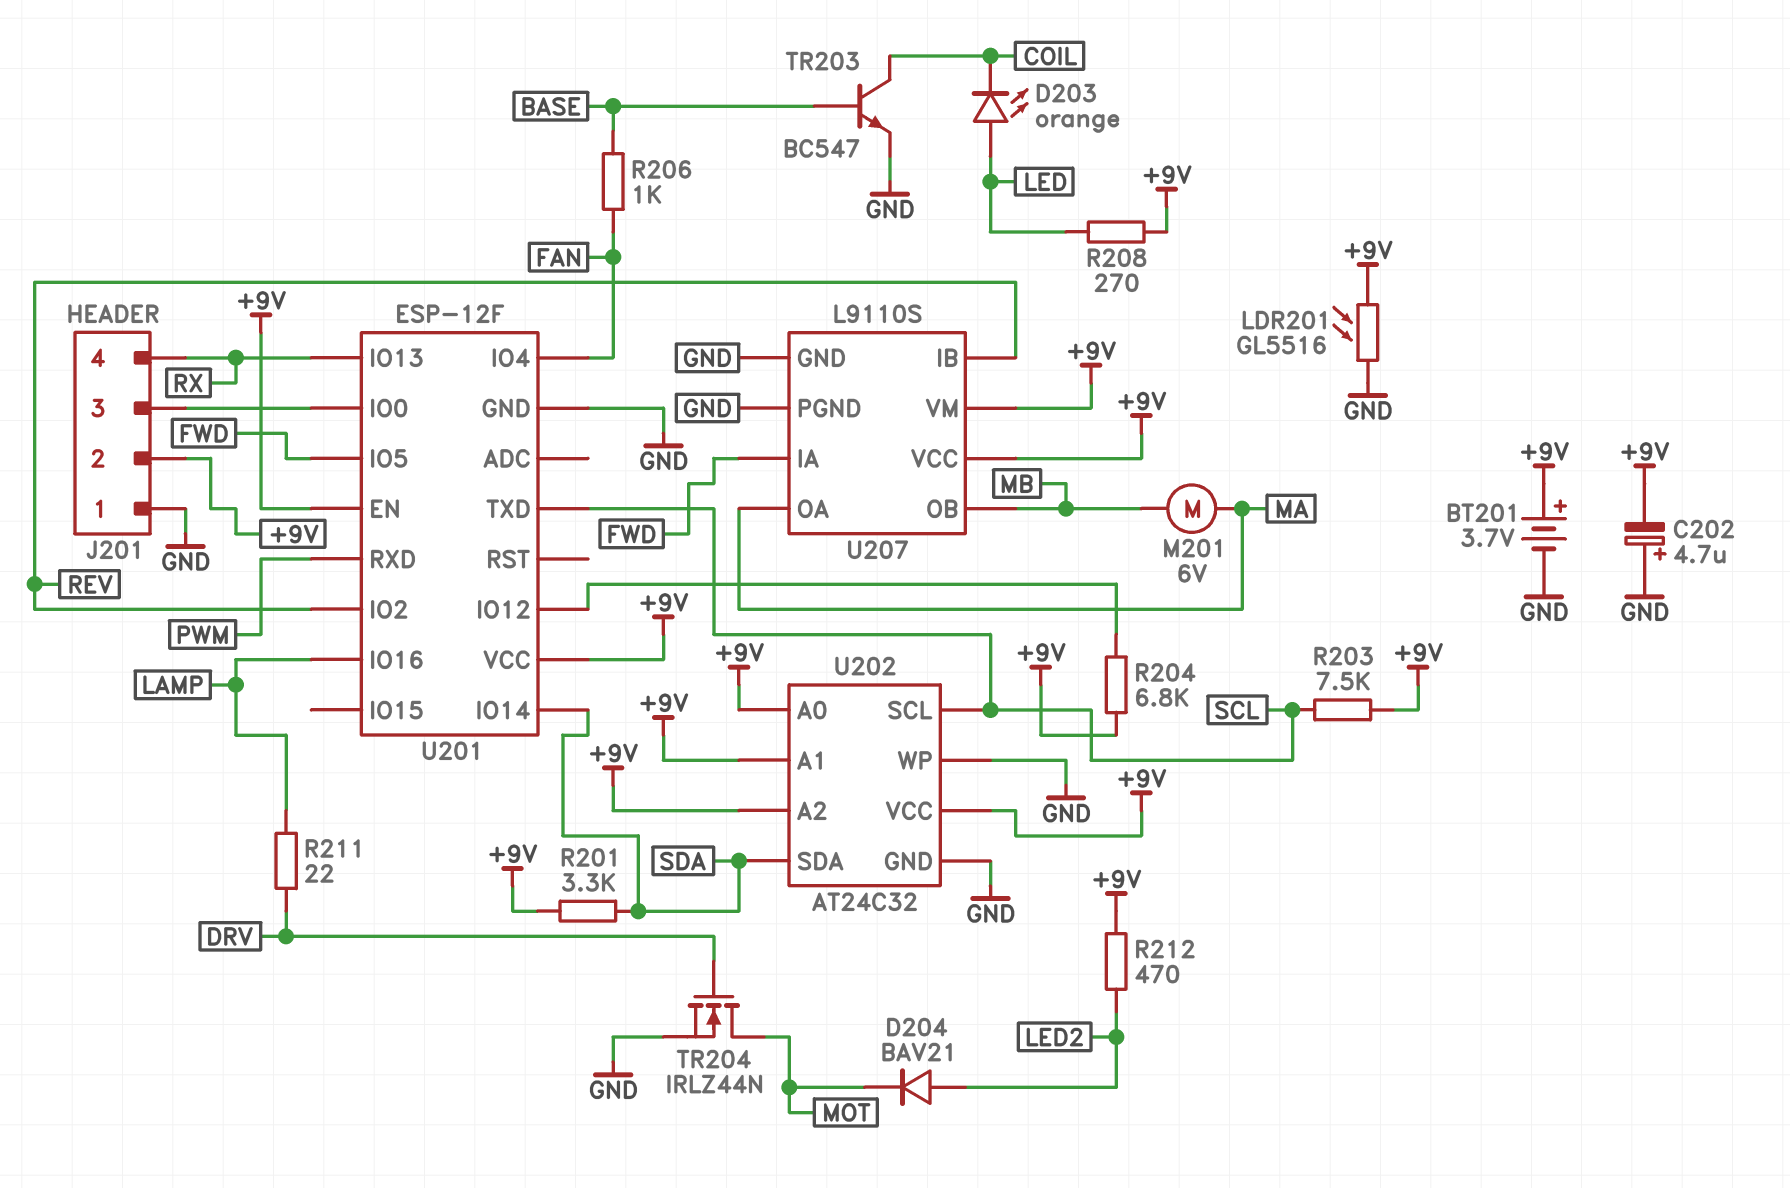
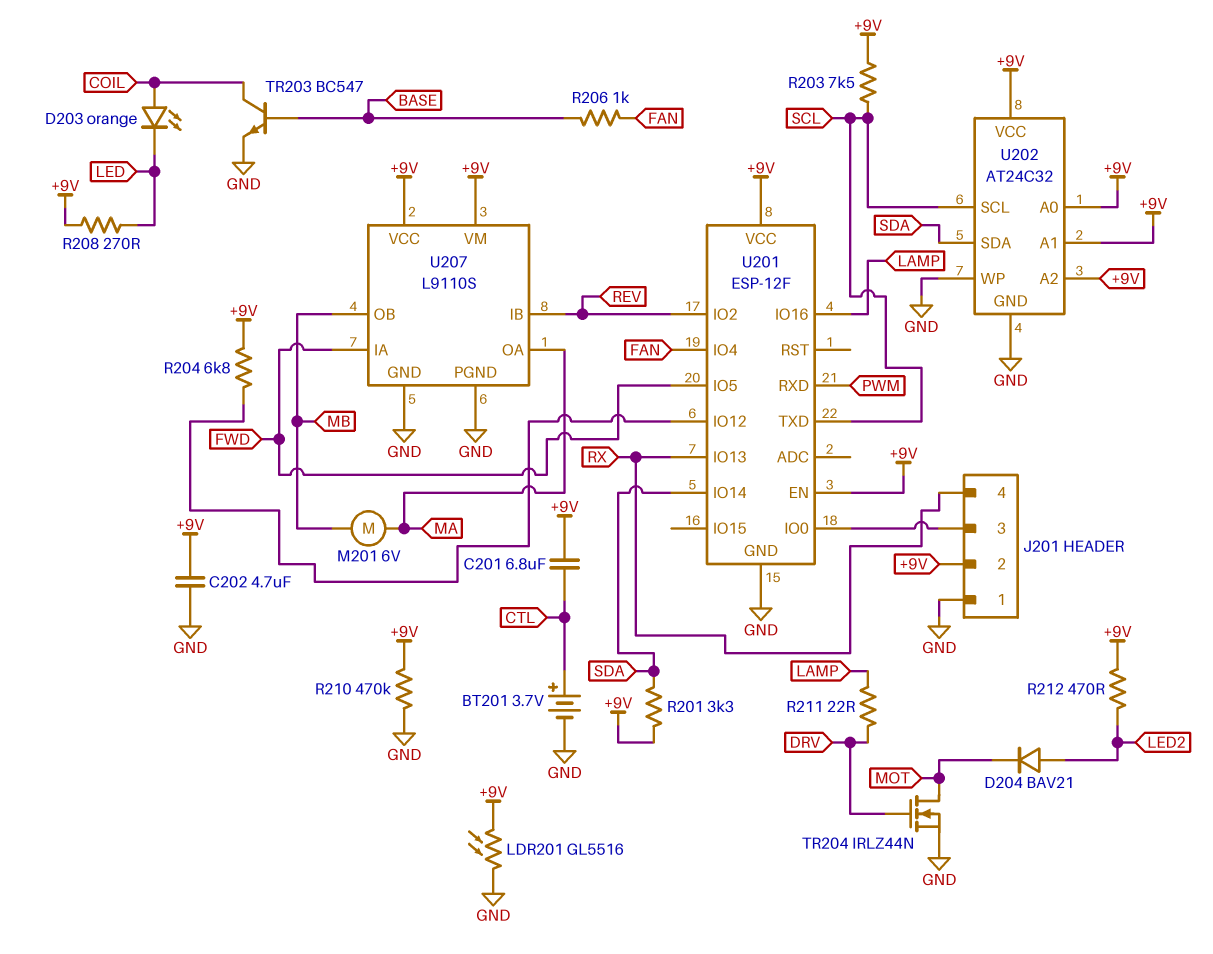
BT201: 3.7V (plus +9V, minus GND) -> 3.7V (plus CTL, minus GND)
C201: none -> 6.8uF (+9V, CTL)
C202: 4.7uF (plus GND, minus +9V) -> 4.7uF (+9V, GND)
D203: LED orange (A LED, K COIL) -> LED orange (A COIL, K LED)
R210: none -> 470k (+9V, GND)

